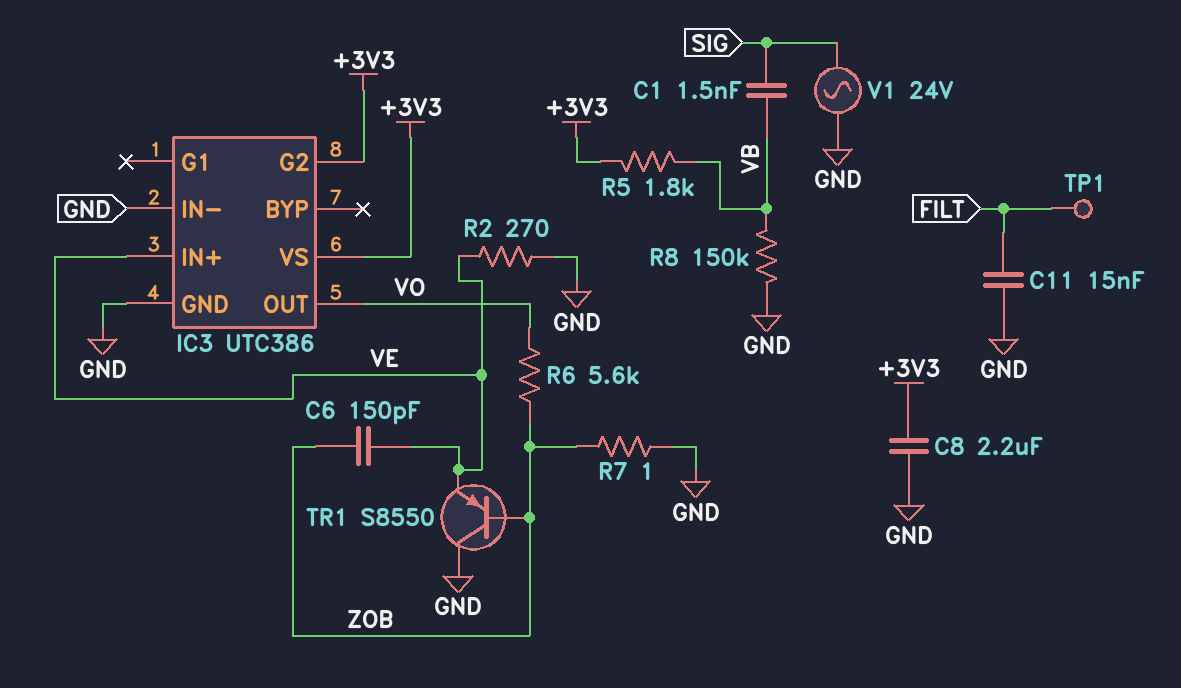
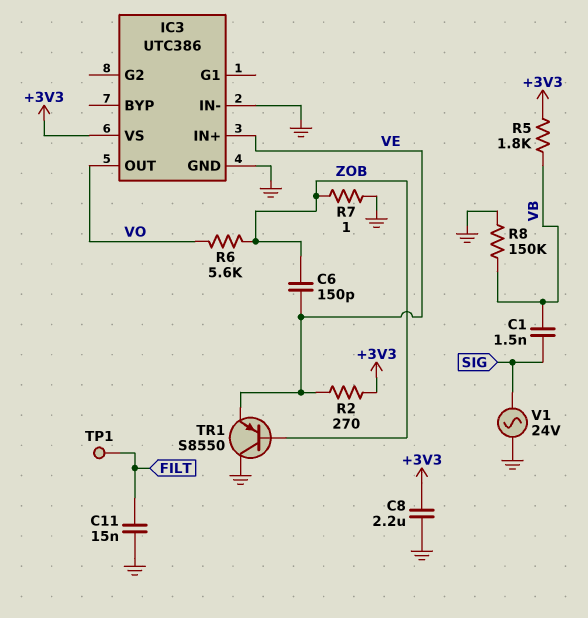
IC3 pin G2: +3V3 -> none
R2: 270 (GND, VE) -> 270 (+3V3, VE)

